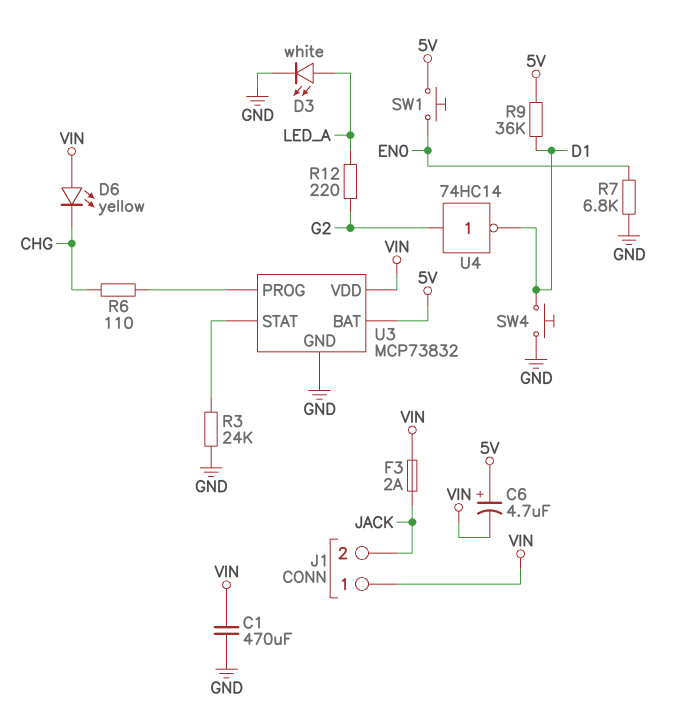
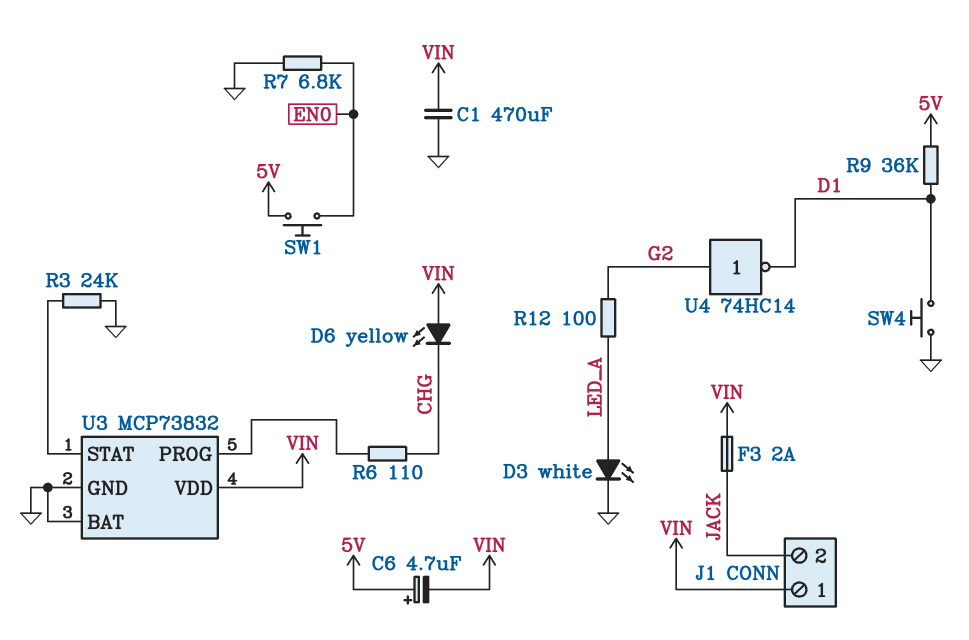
R12: 220 (G2, LED_A) -> 100 (G2, LED_A)
U3 pin BAT: 5V -> GND

